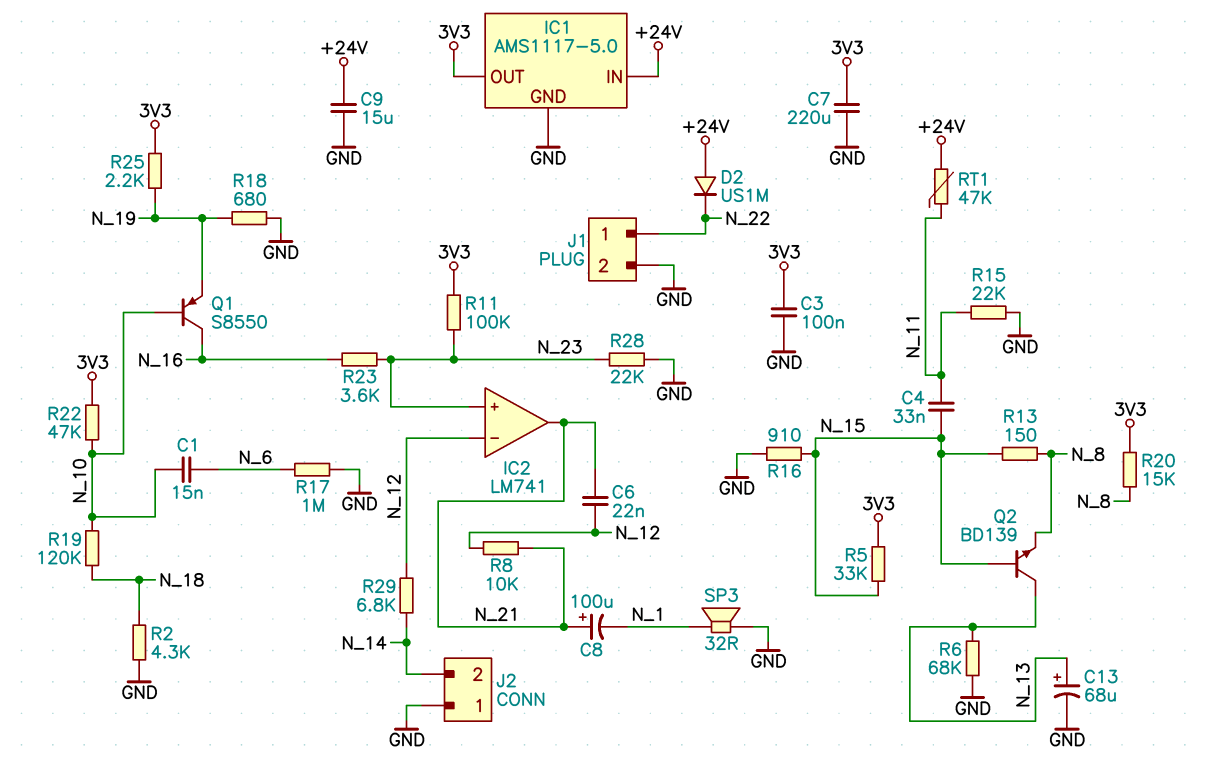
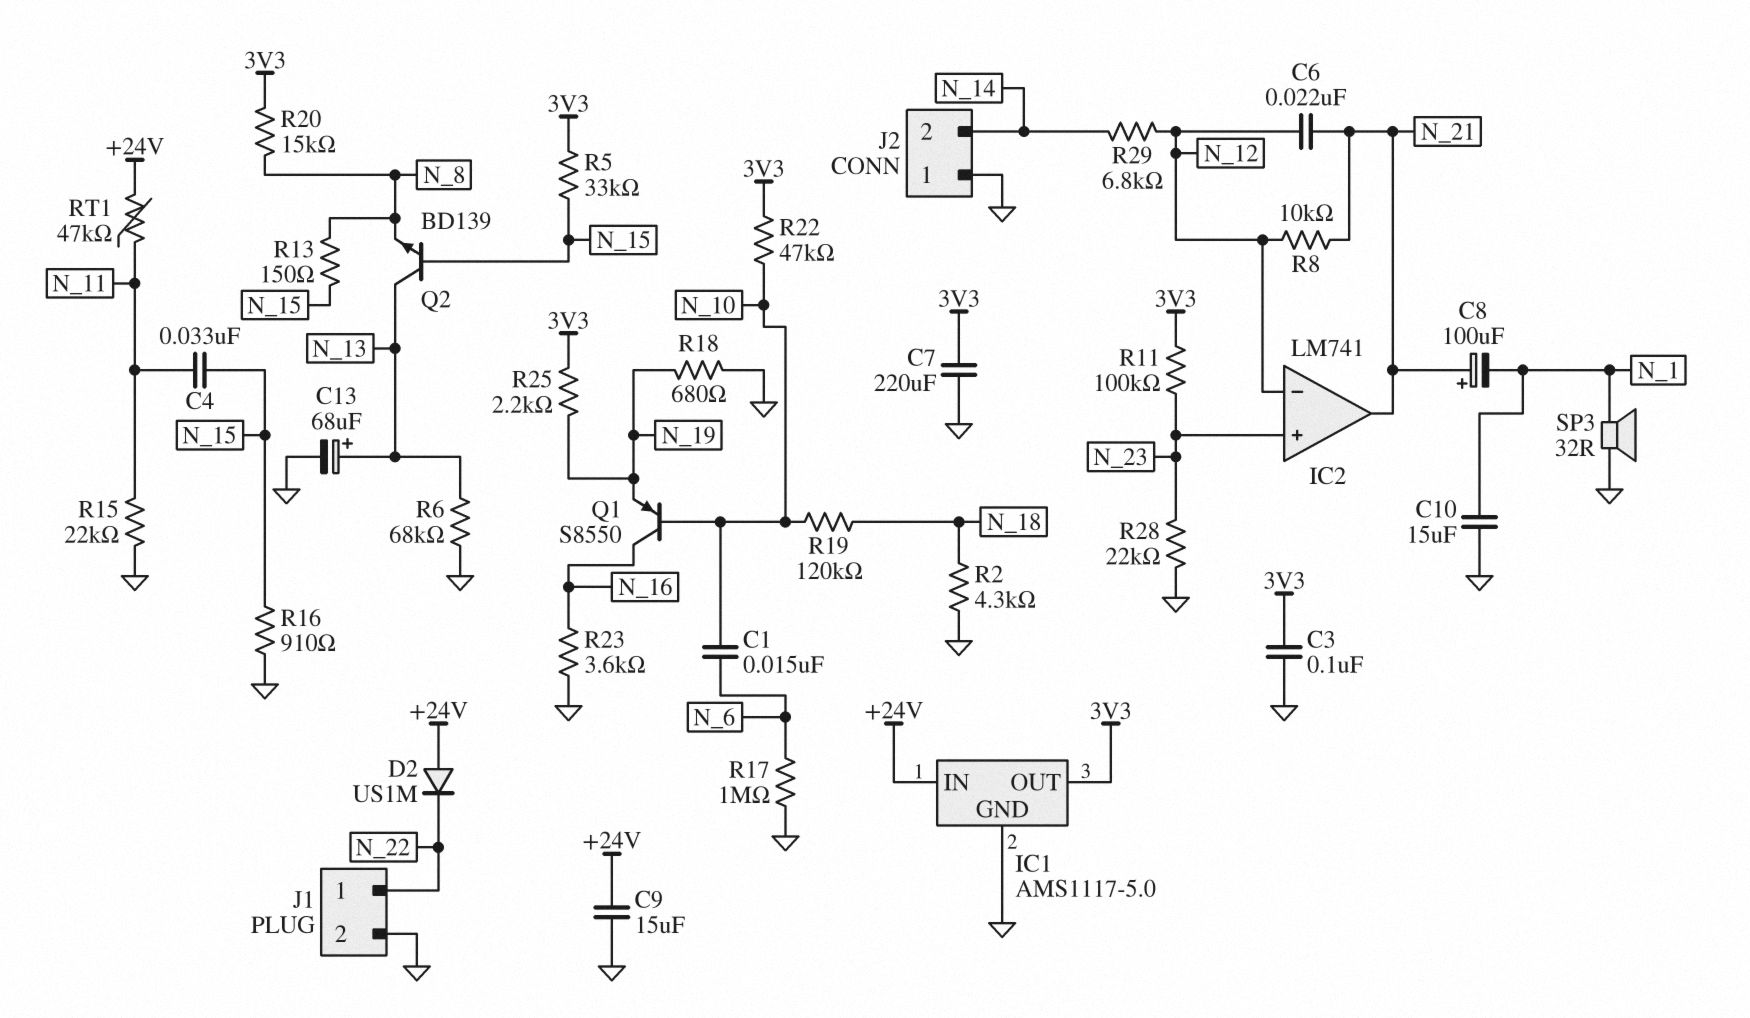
C10: none -> 15uF (GND, N_1)
R23: 3.6k (N_16, N_23) -> 3.6k (GND, N_16)

